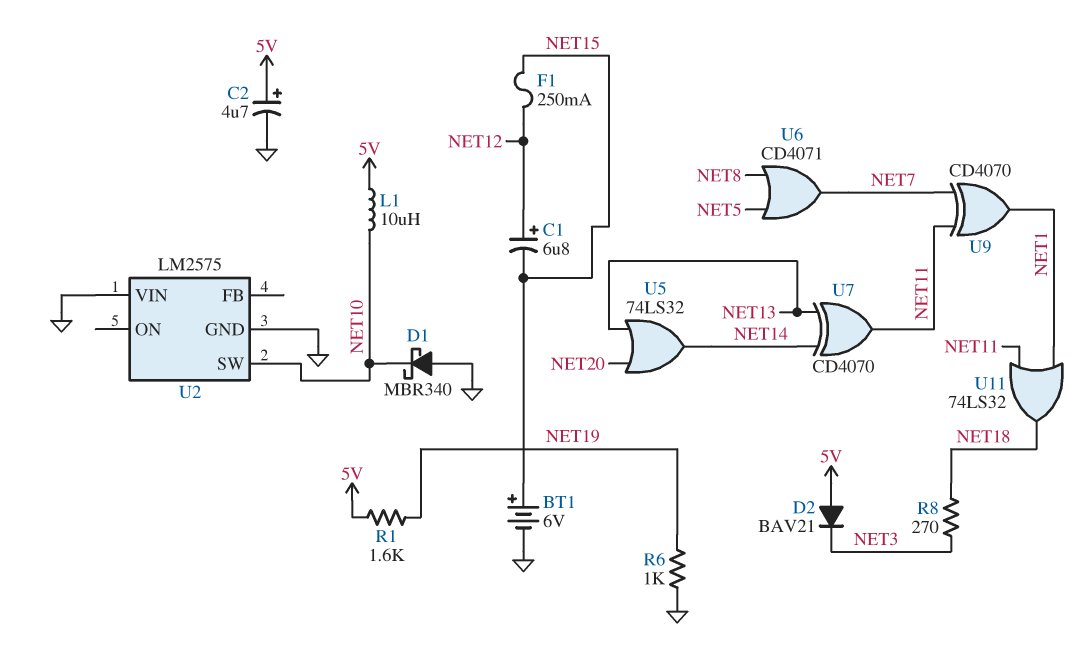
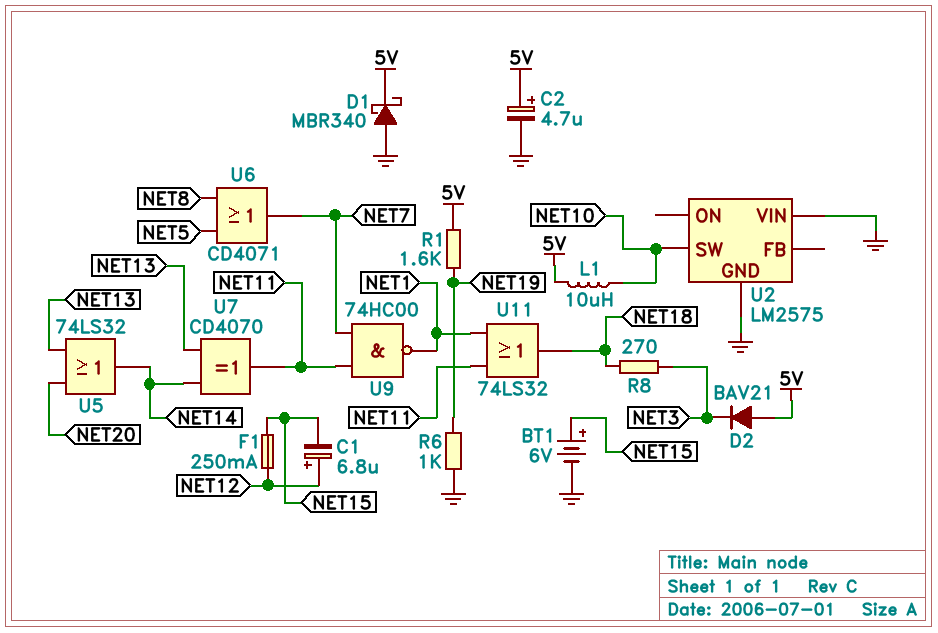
D1: schottky MBR340 (A GND, K NET10) -> schottky MBR340 (A GND, K 5V)
U9: XOR CD4070 (in NET7, in NET11, out NET1) -> NAND 74HC00 (in NET7, in NET11, out NET1)

